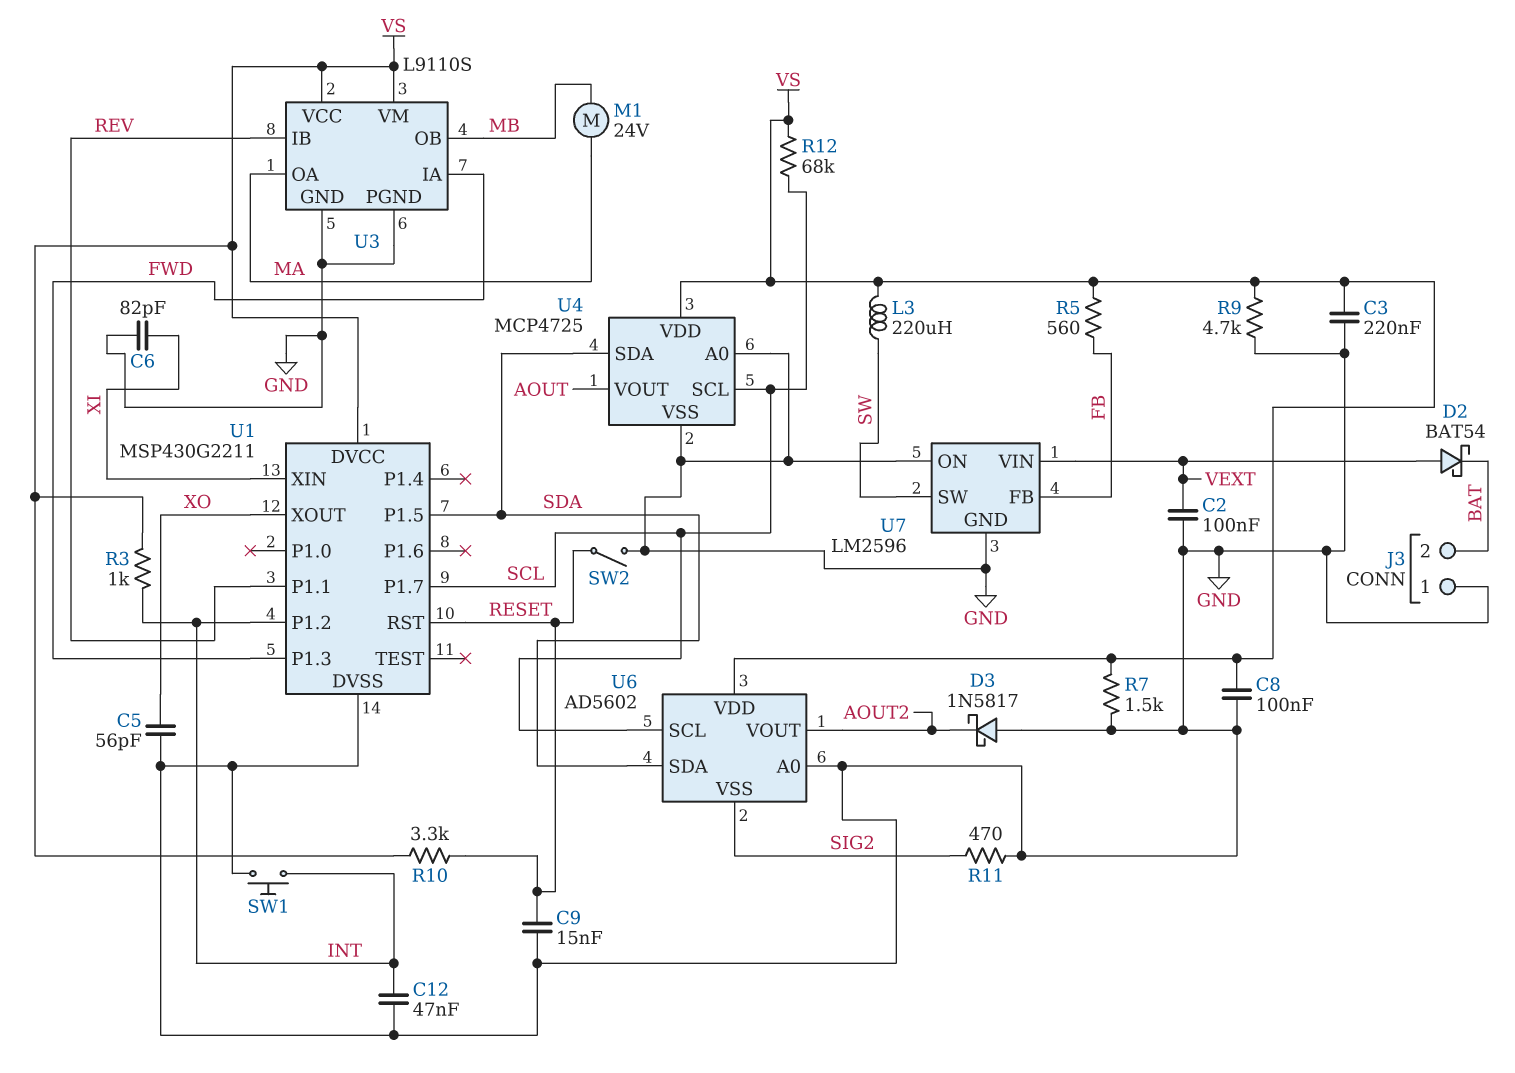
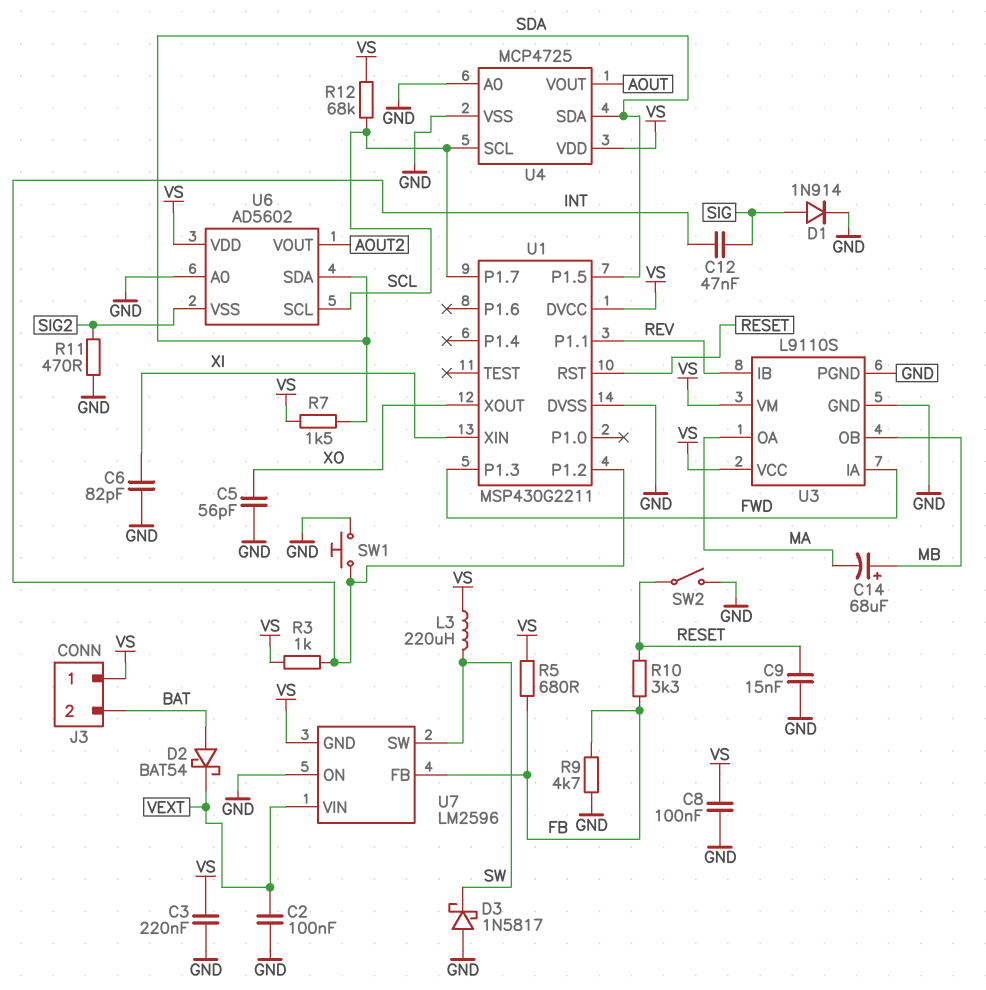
C12: 47nF (GND, INT) -> 47nF (INT, SIG)
C14: none -> 68uF (plus MB, minus MA)
D1: none -> diode 1N914 (A SIG, K GND)
D2: schottky BAT54 (A VEXT, K BAT) -> schottky BAT54 (A BAT, K VEXT)
D3: schottky 1N5817 (A GND, K AOUT2) -> schottky 1N5817 (A GND, K SW)
J3 pin 1: GND -> VS
M1: motor 24V (MA, MB) -> none
R5: 560 (FB, VS) -> 680 (FB, VS)
R7: 1.5k (GND, VS) -> 1.5k (SDA, VS)
R9: 4.7k (GND, VS) -> 4.7k (FB, GND)
R10: 3.3k (RESET, VS) -> 3.3k (FB, RESET)
U7 pin GND: GND -> VS

